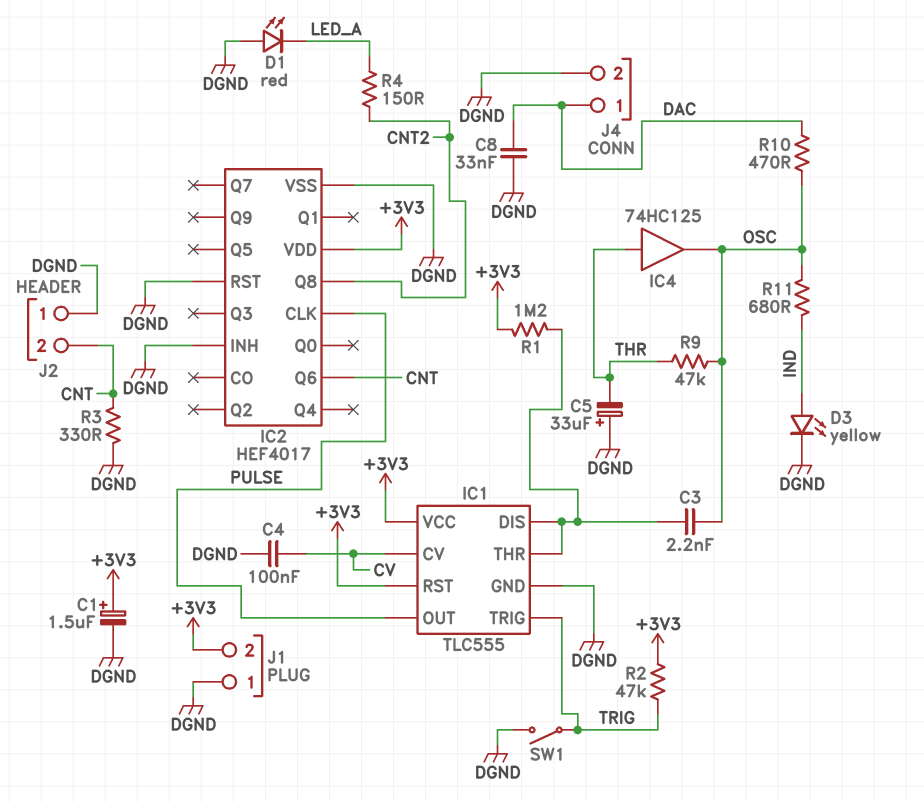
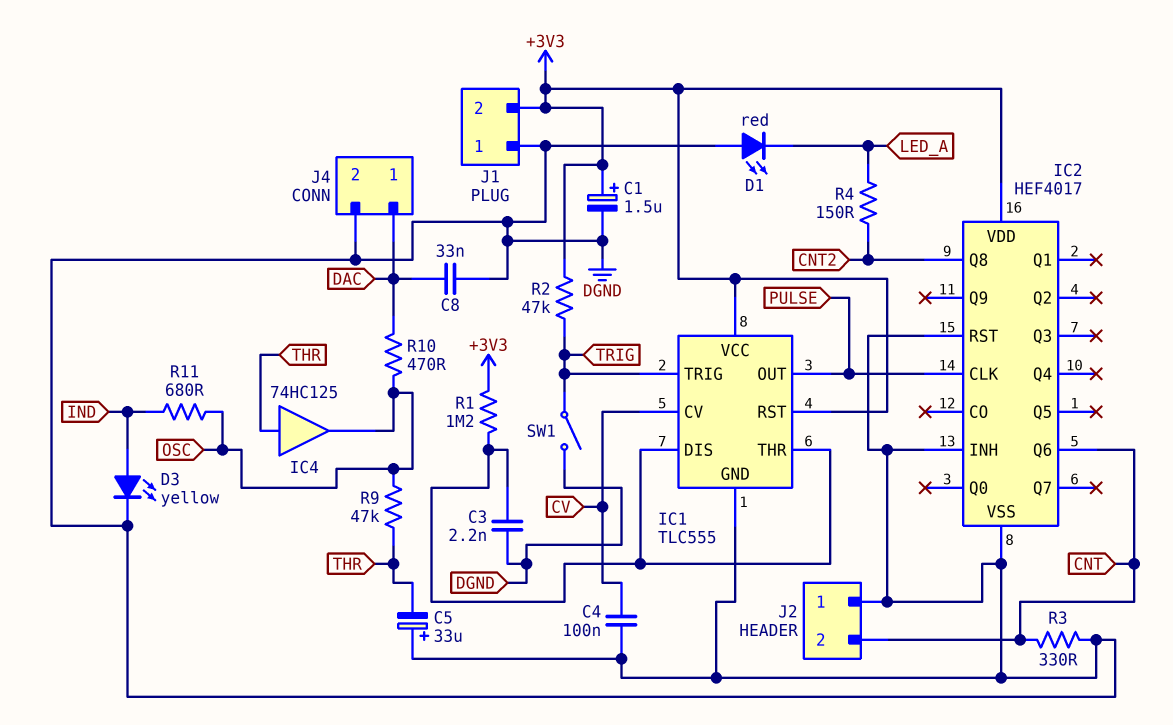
C3: 2.2nF (IC1/DIS, OSC) -> 2.2nF (DGND, IC1/DIS)

